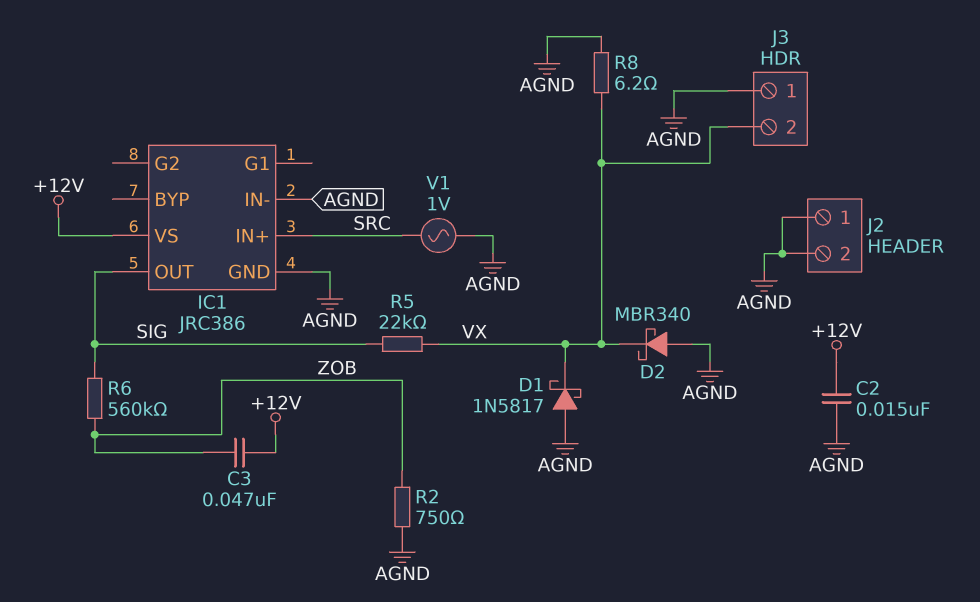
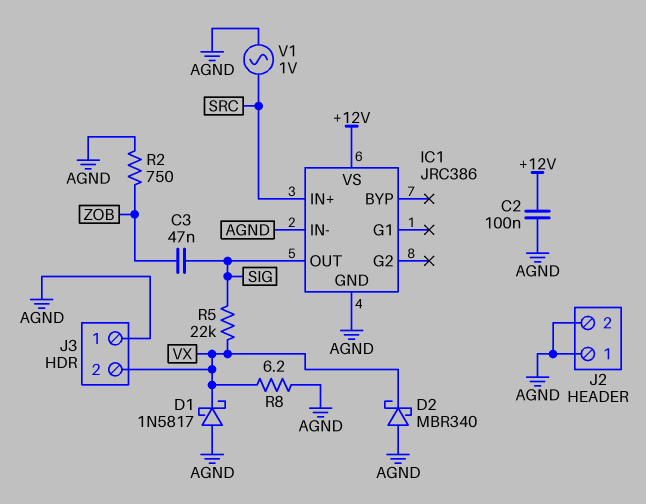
C2: 15nF (+12V, AGND) -> 100nF (+12V, AGND)
C3: 47nF (+12V, ZOB) -> 47nF (SIG, ZOB)
R6: 560k (SIG, ZOB) -> none

